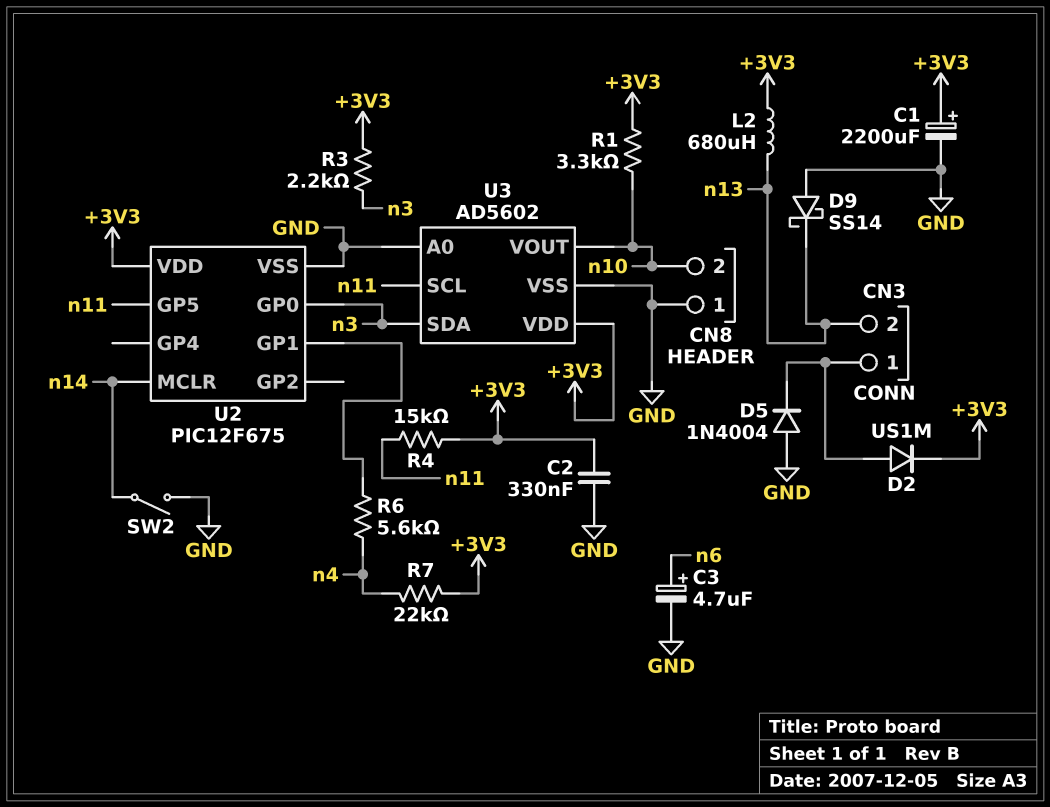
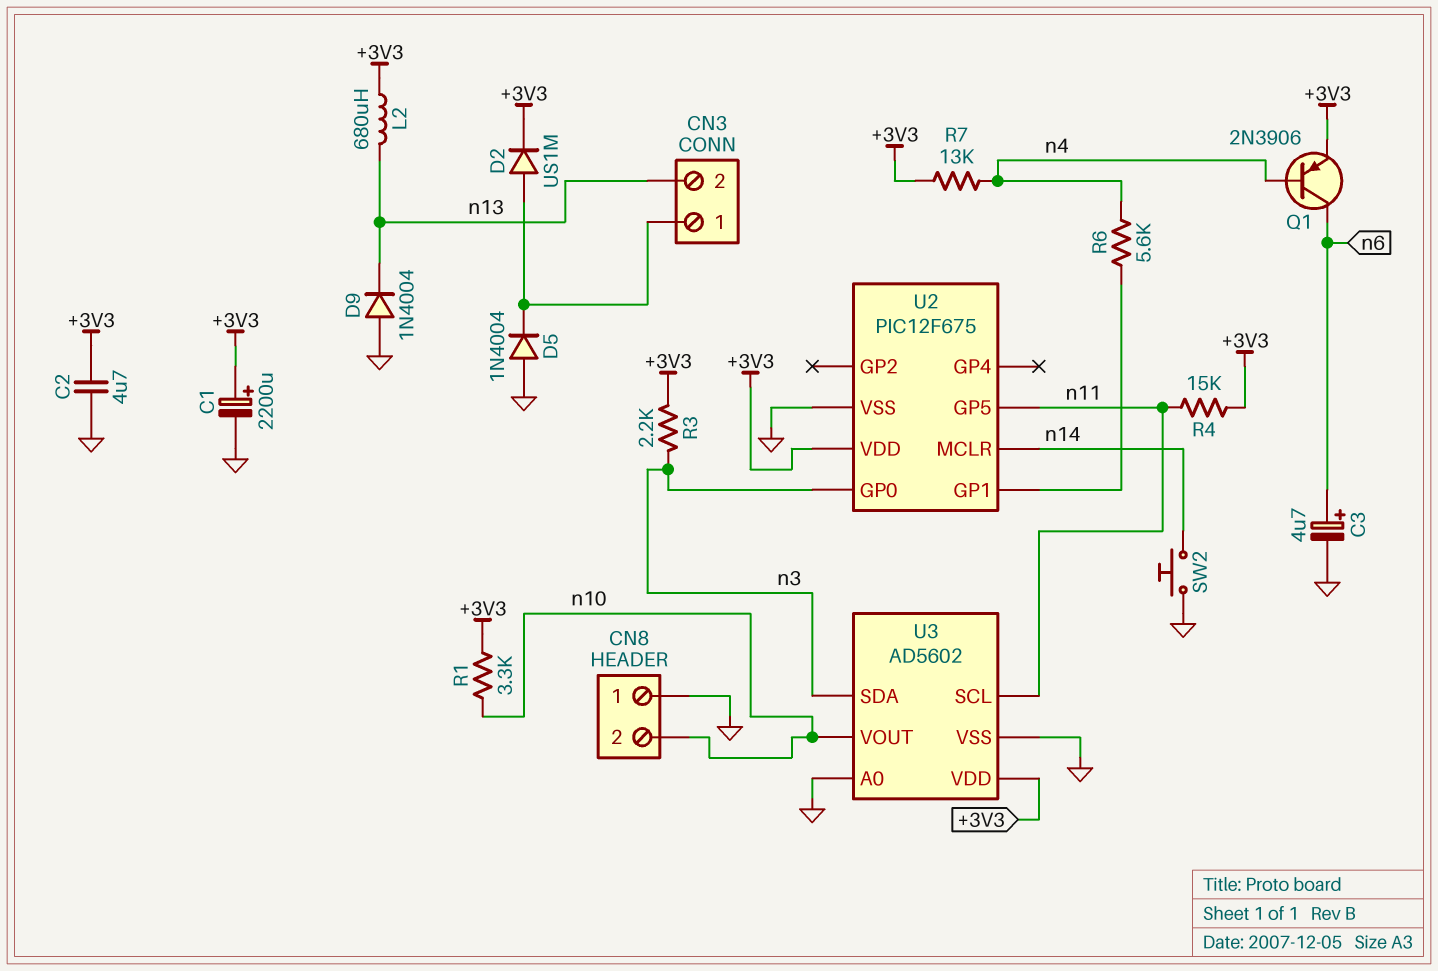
C2: 330nF (+3V3, GND) -> 4.7uF (+3V3, GND)
D9: schottky SS14 (A GND, K n13) -> diode 1N4004 (A GND, K n13)
Q1: none -> PNP 2N3906 (B n4, C n6, E +3V3)
R7: 22k (+3V3, n4) -> 13k (+3V3, n4)
SW2: switch (GND, n14) -> button (GND, n14)

